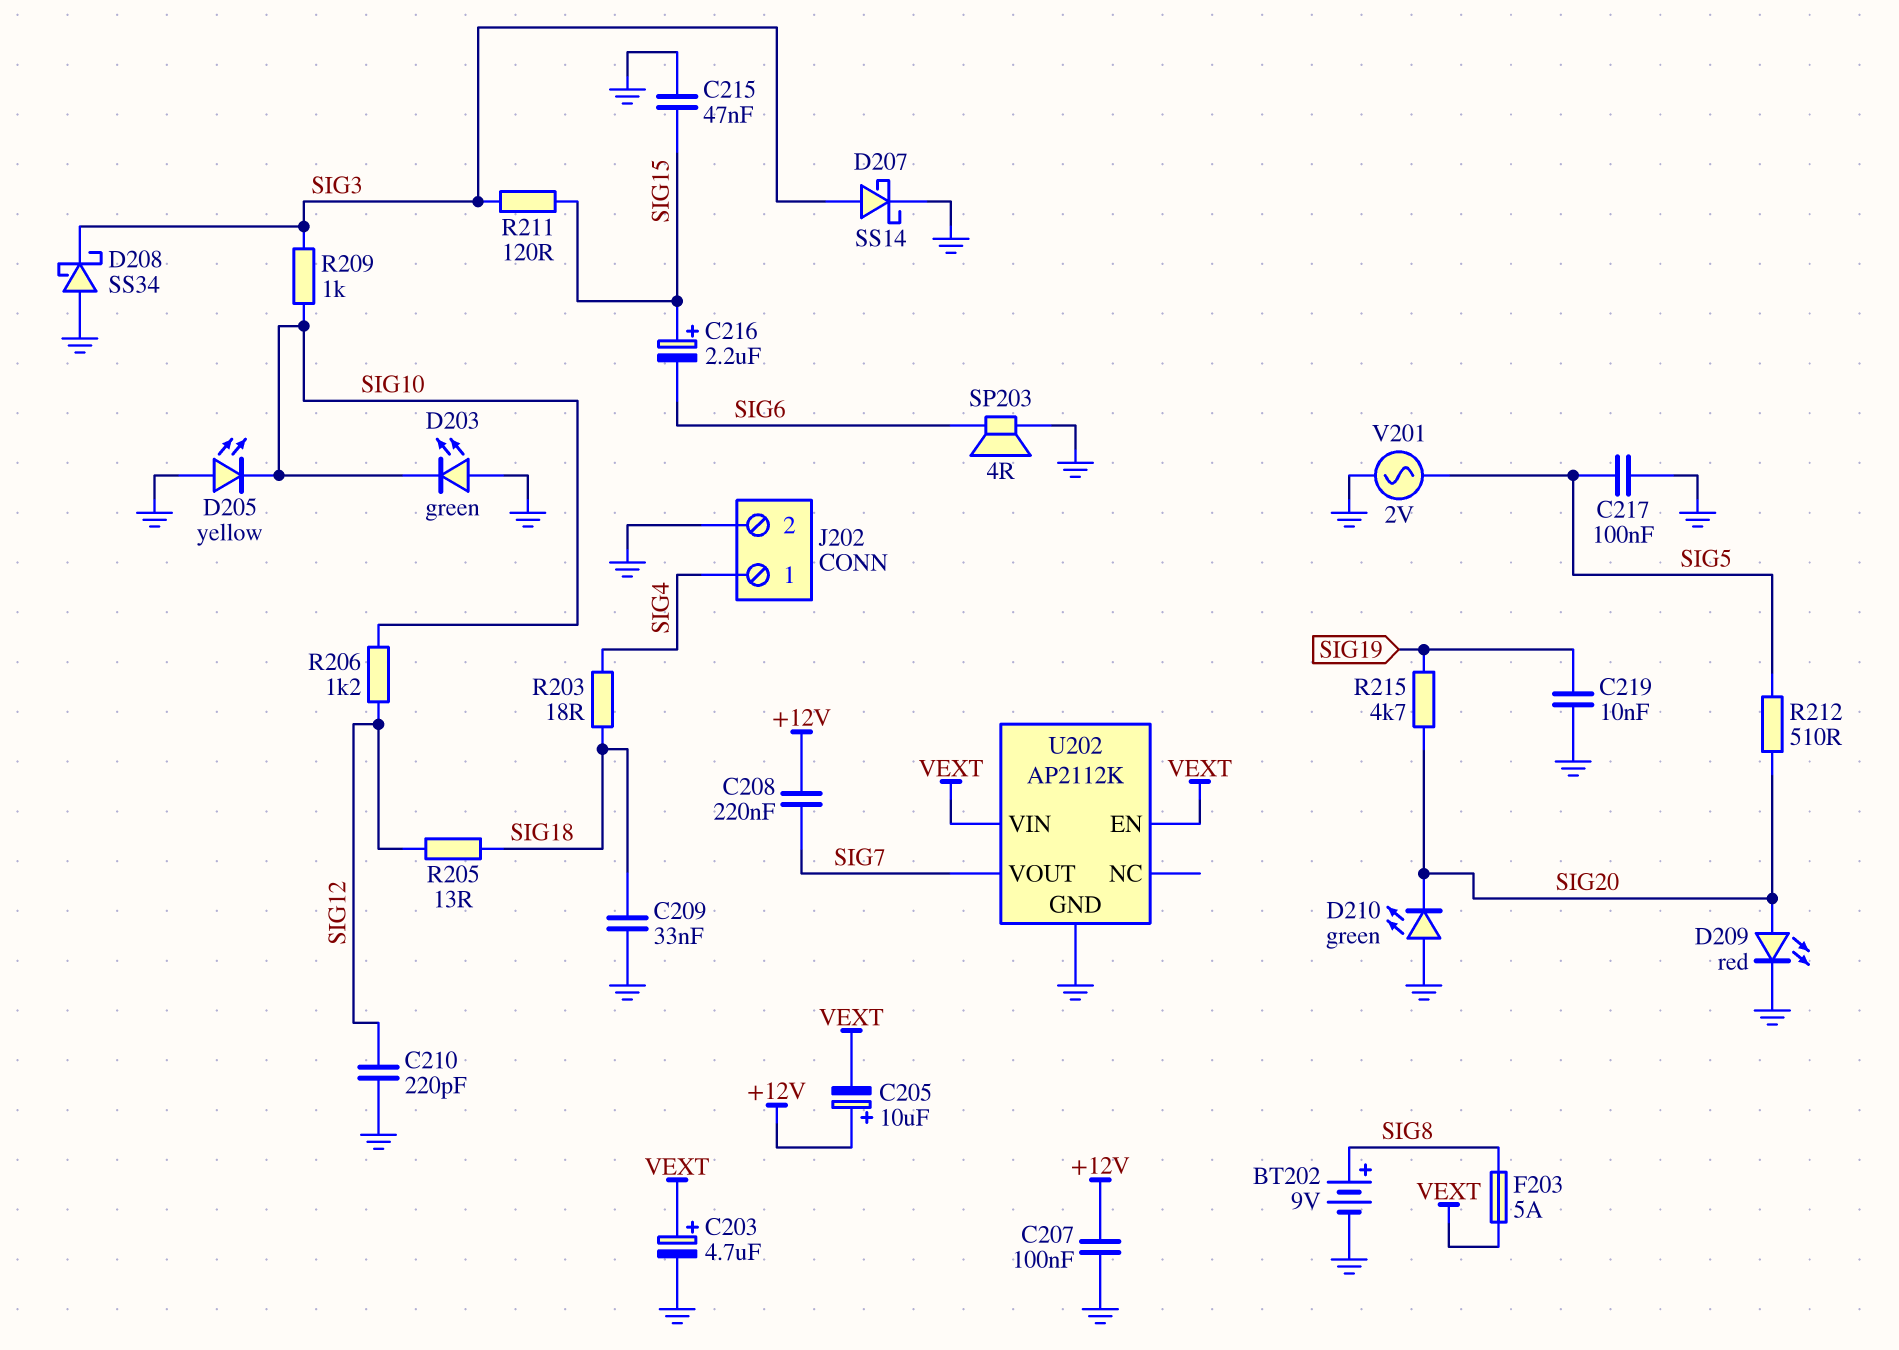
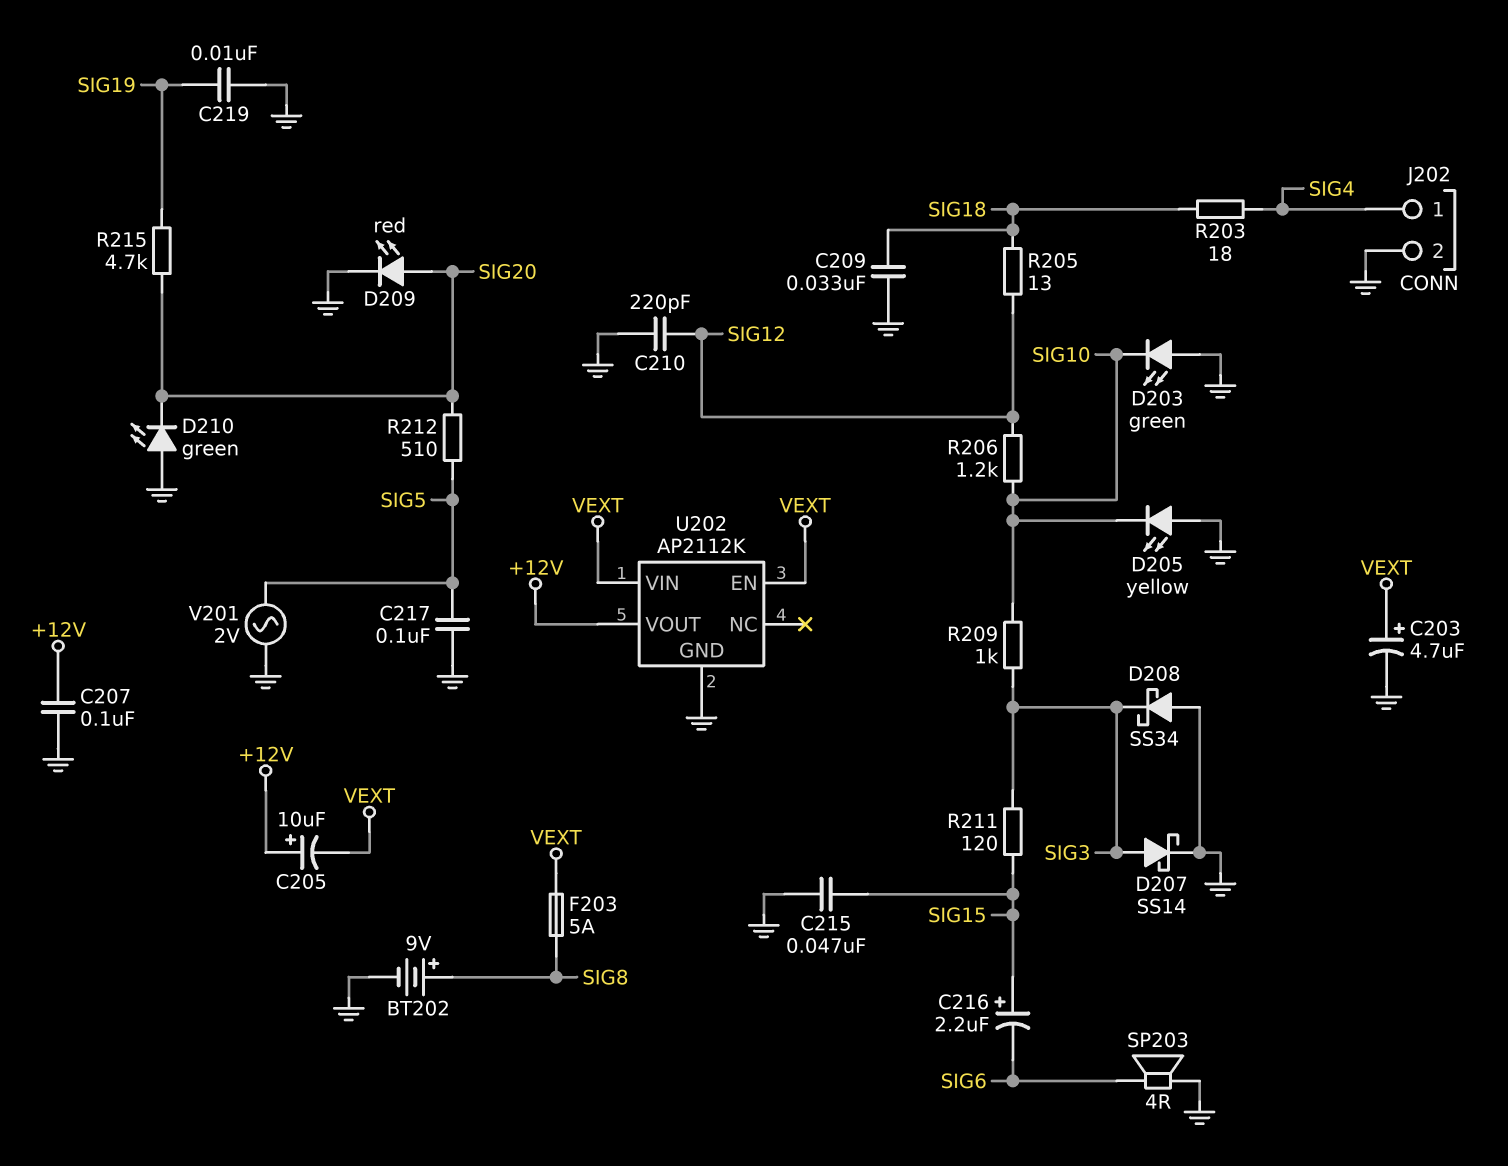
C208: 220nF (+12V, SIG7) -> none
U202 pin VOUT: SIG7 -> +12V

